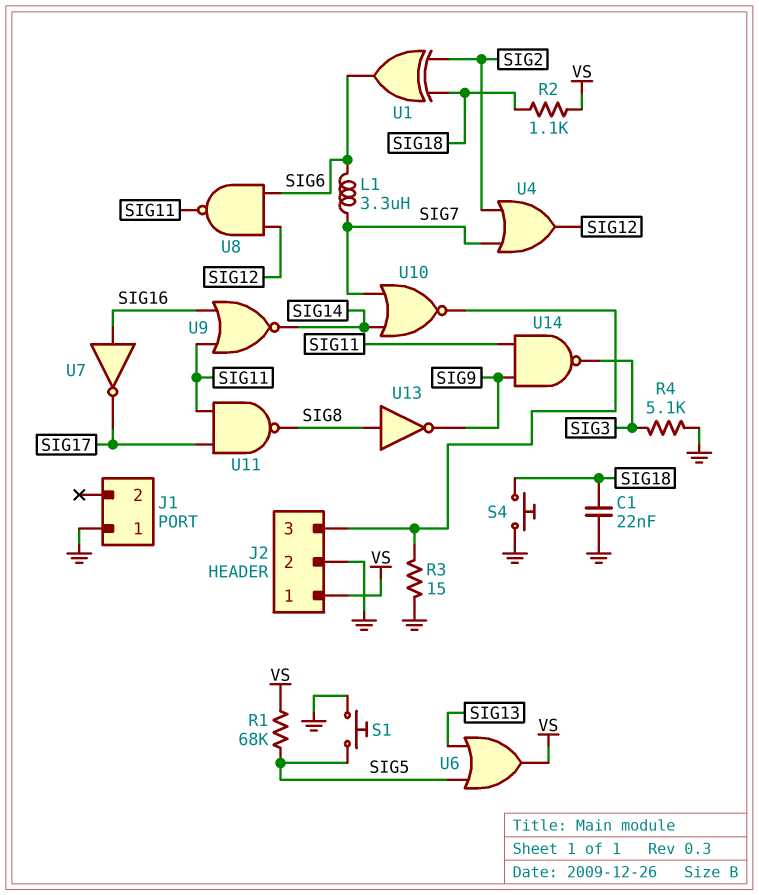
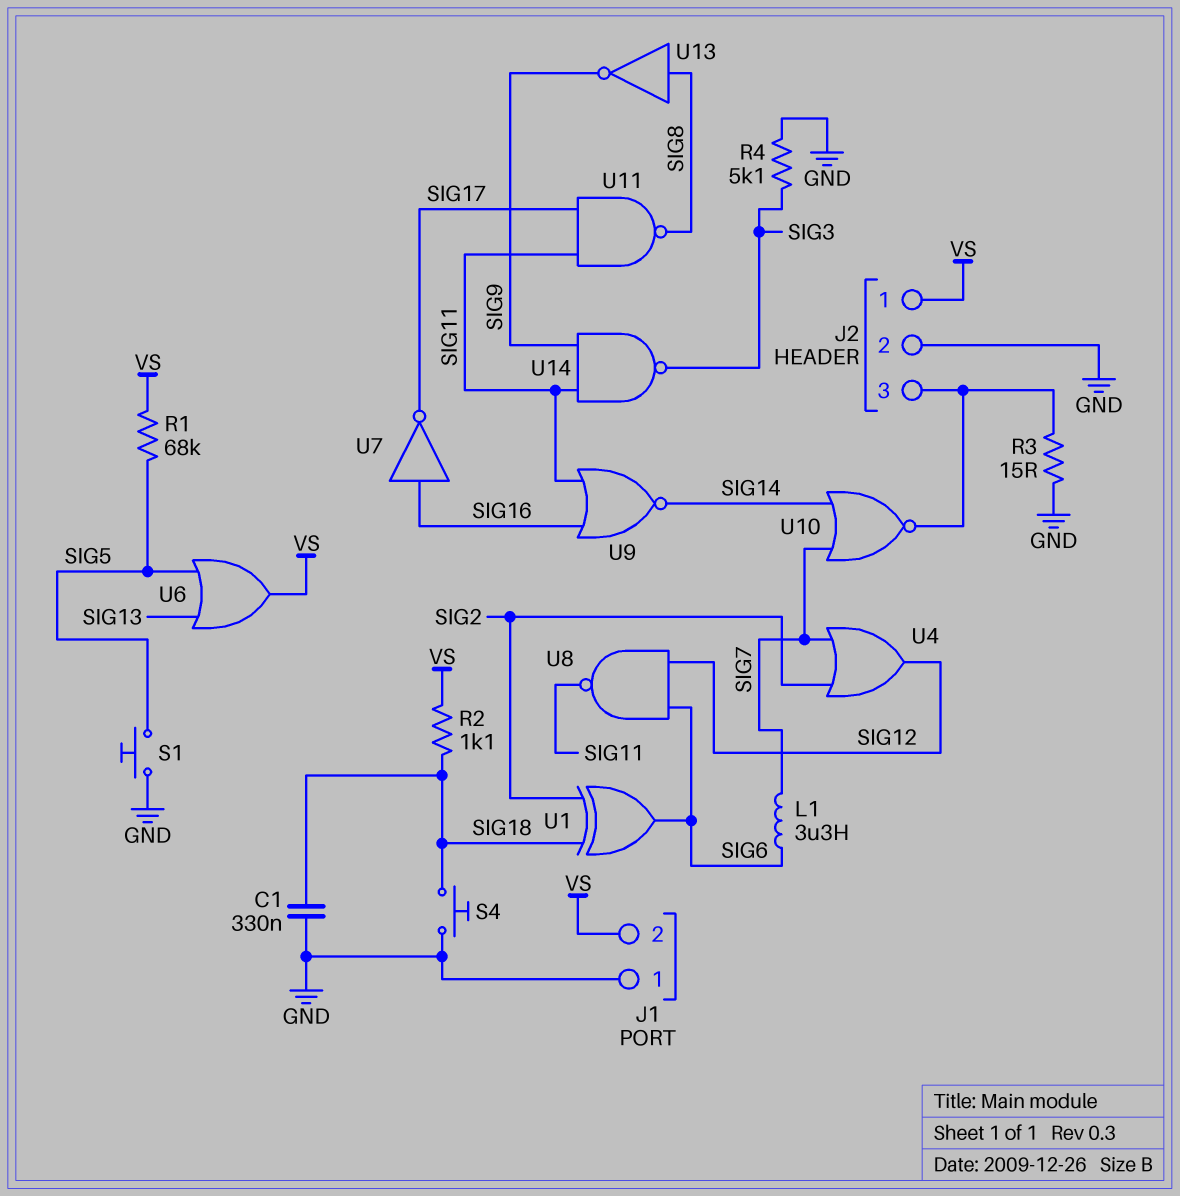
C1: 22nF (GND, SIG18) -> 330nF (GND, SIG18)
J1 pin 2: none -> VS

